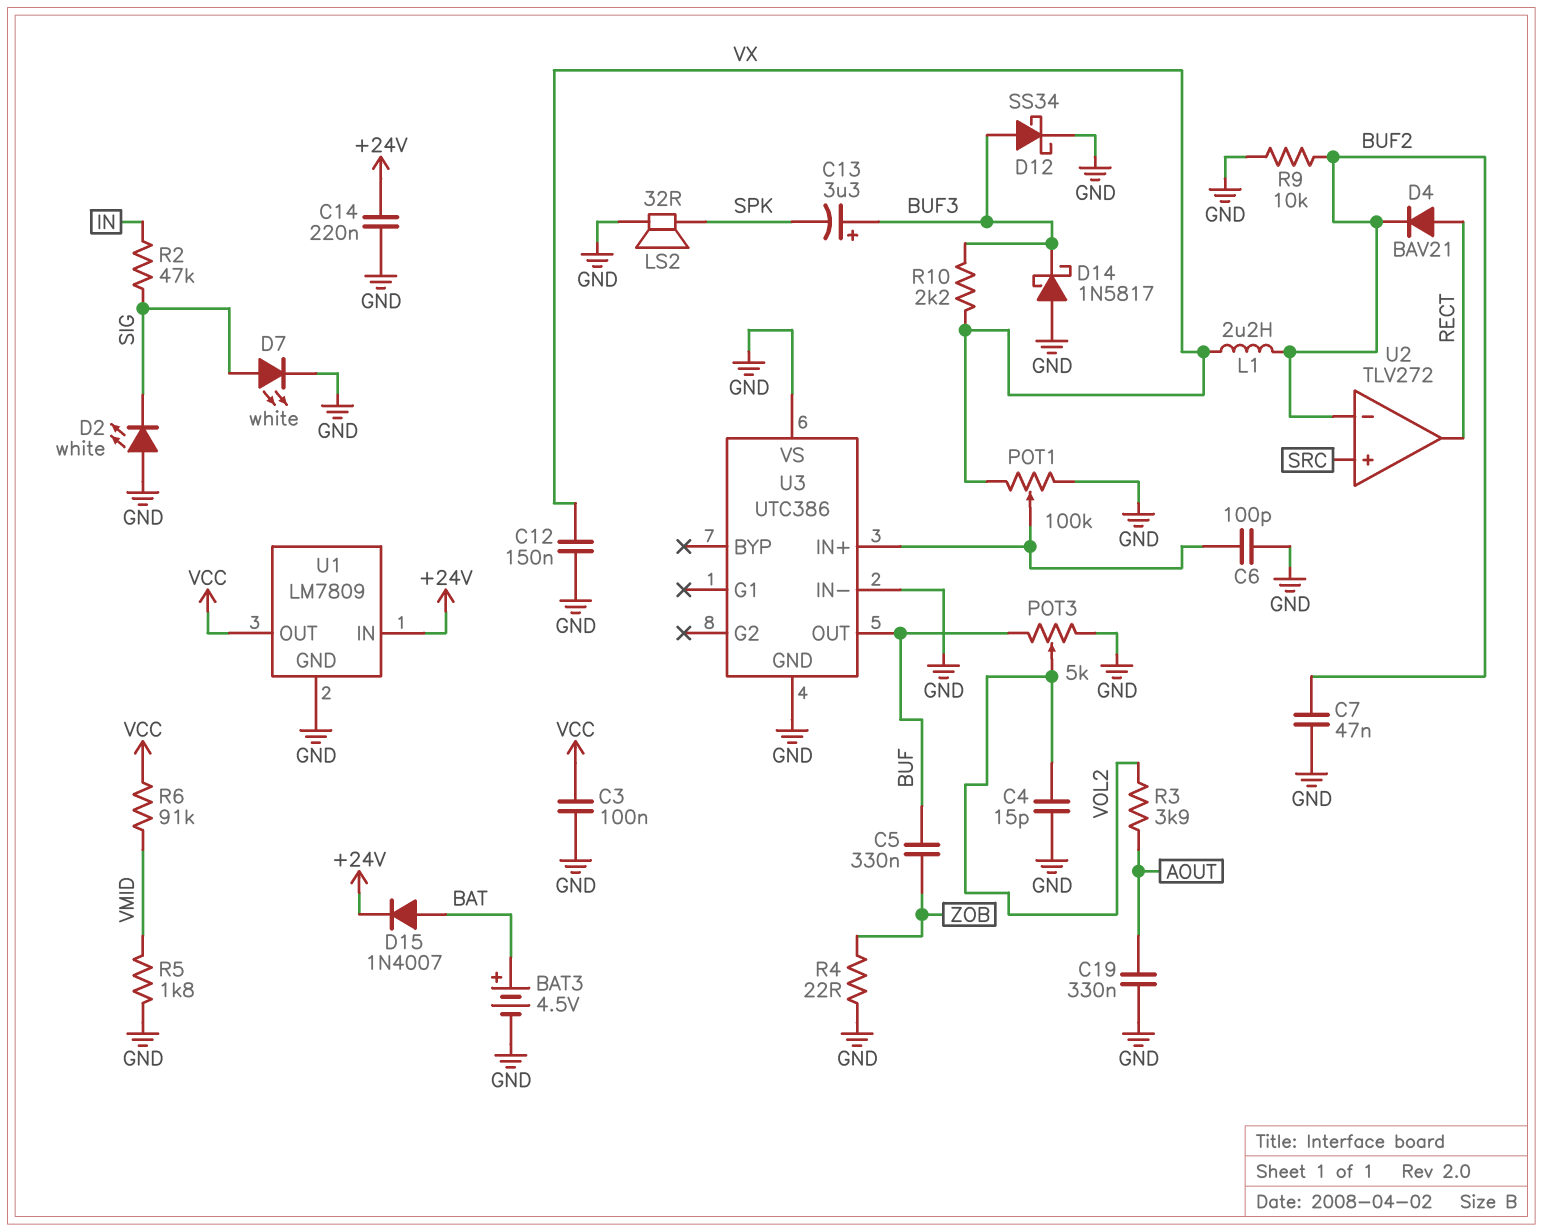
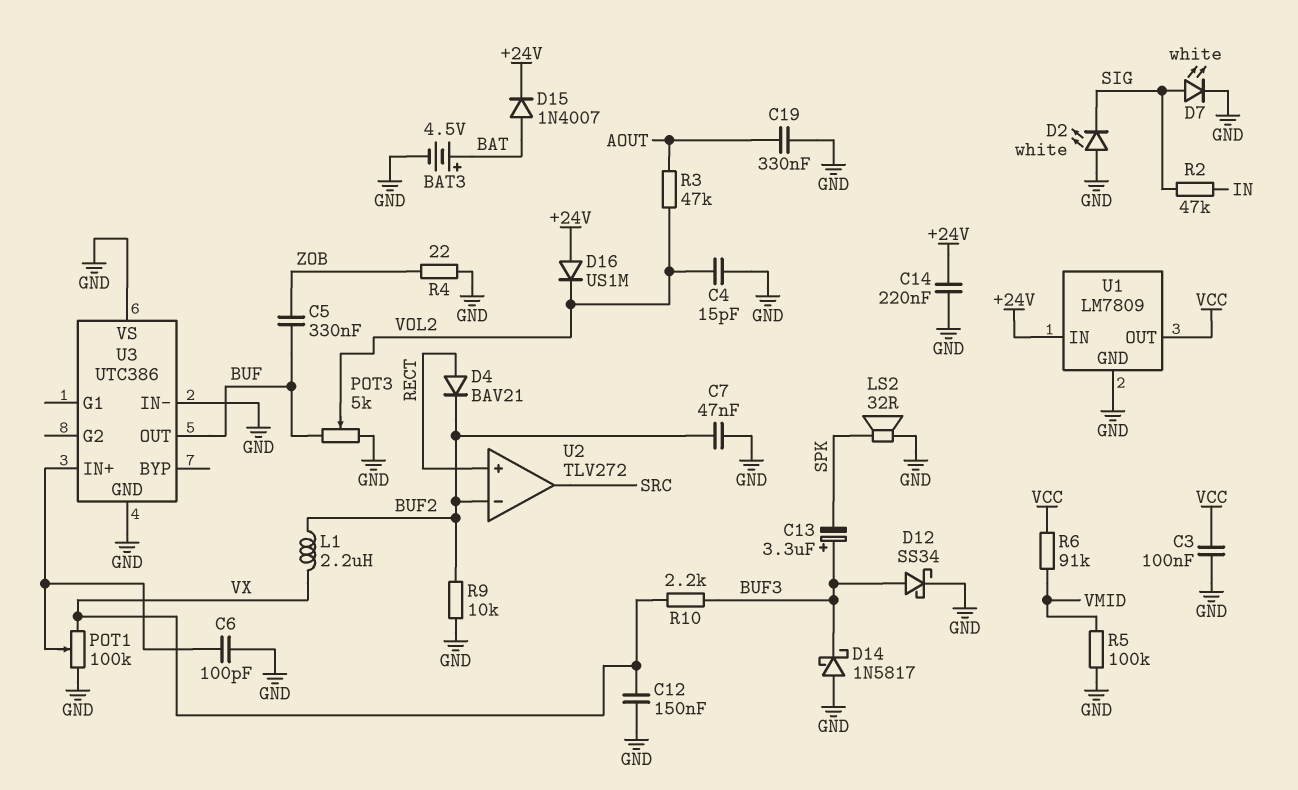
D16: none -> diode US1M (A +24V, K VOL2)
R3: 3.9k (AOUT, VOL2) -> 47k (AOUT, VOL2)
R5: 1.8k (GND, VMID) -> 100k (GND, VMID)
U2 pin in+: SRC -> RECT
U2 pin out: RECT -> SRC

